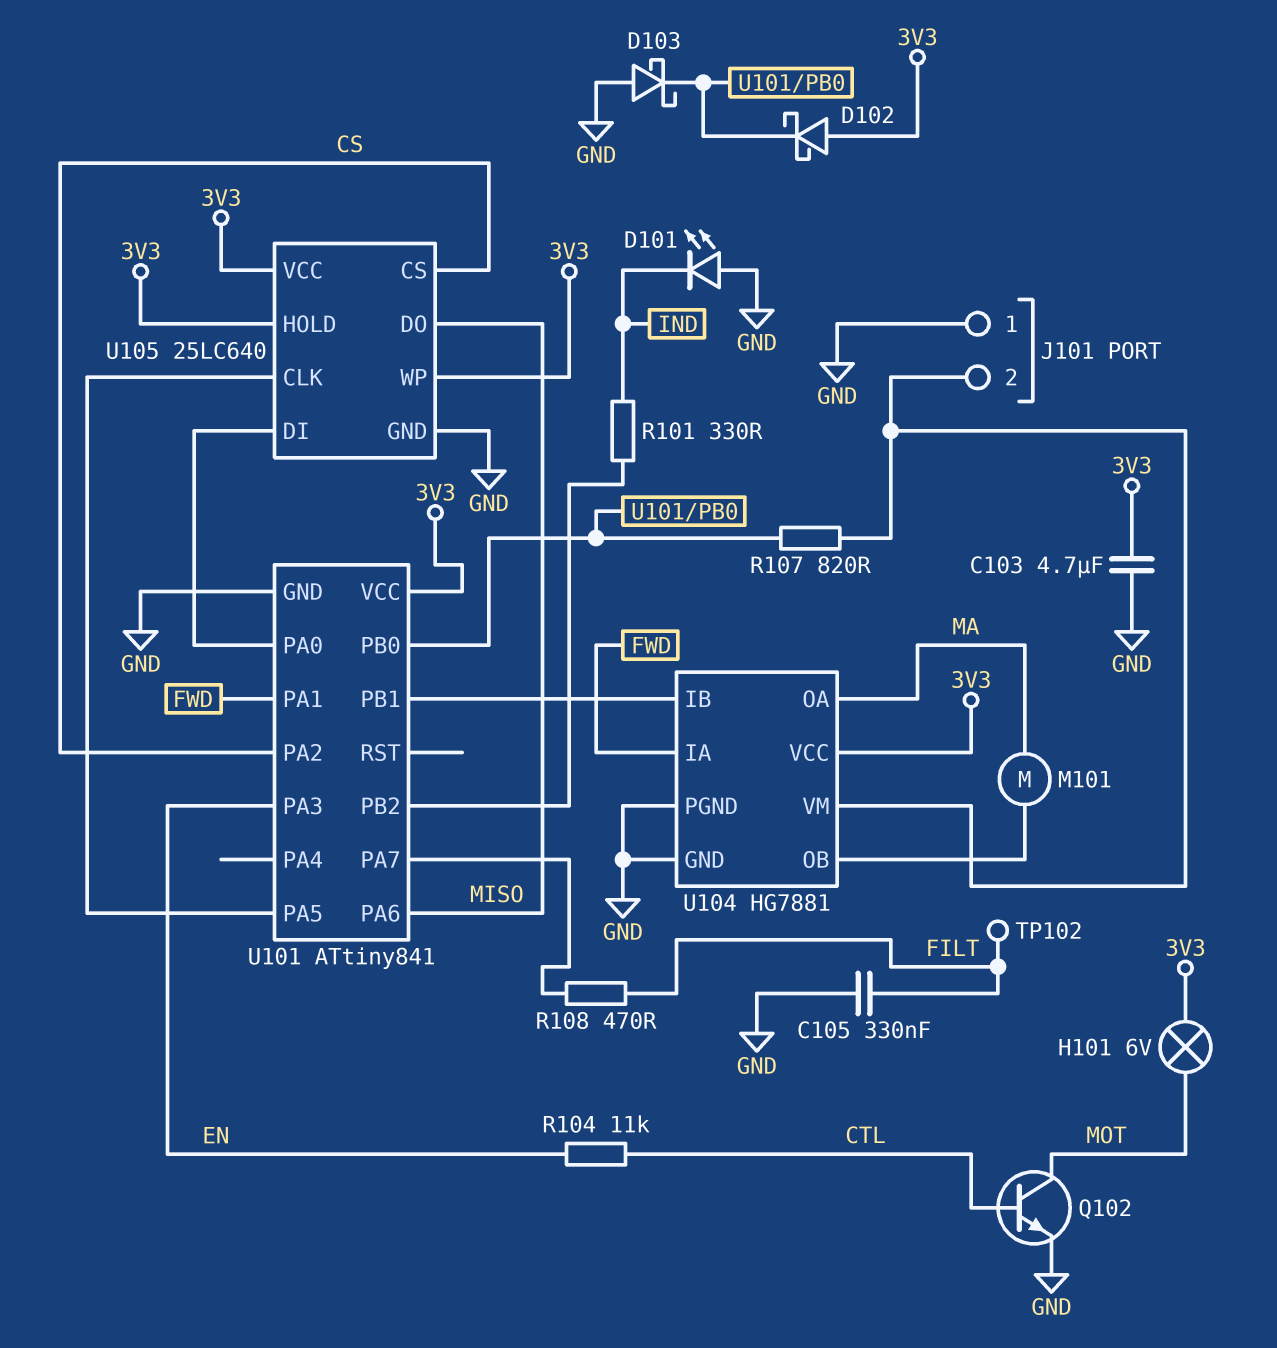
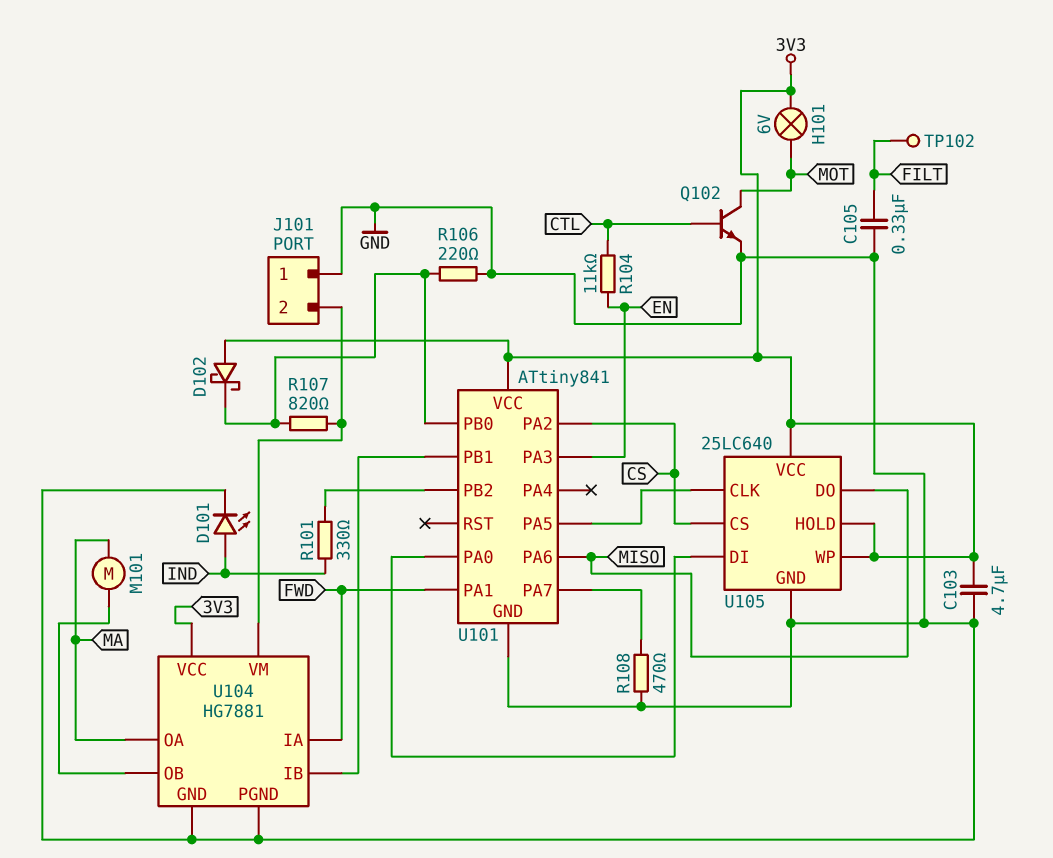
D101: LED (A GND, K IND) -> LED (A IND, K GND)
D103: schottky (A GND, K U101/PB0) -> none
R106: none -> 220 (GND, U101/PB0)
R108: 470 (FILT, U101/PA7) -> 470 (GND, U101/PA7)

